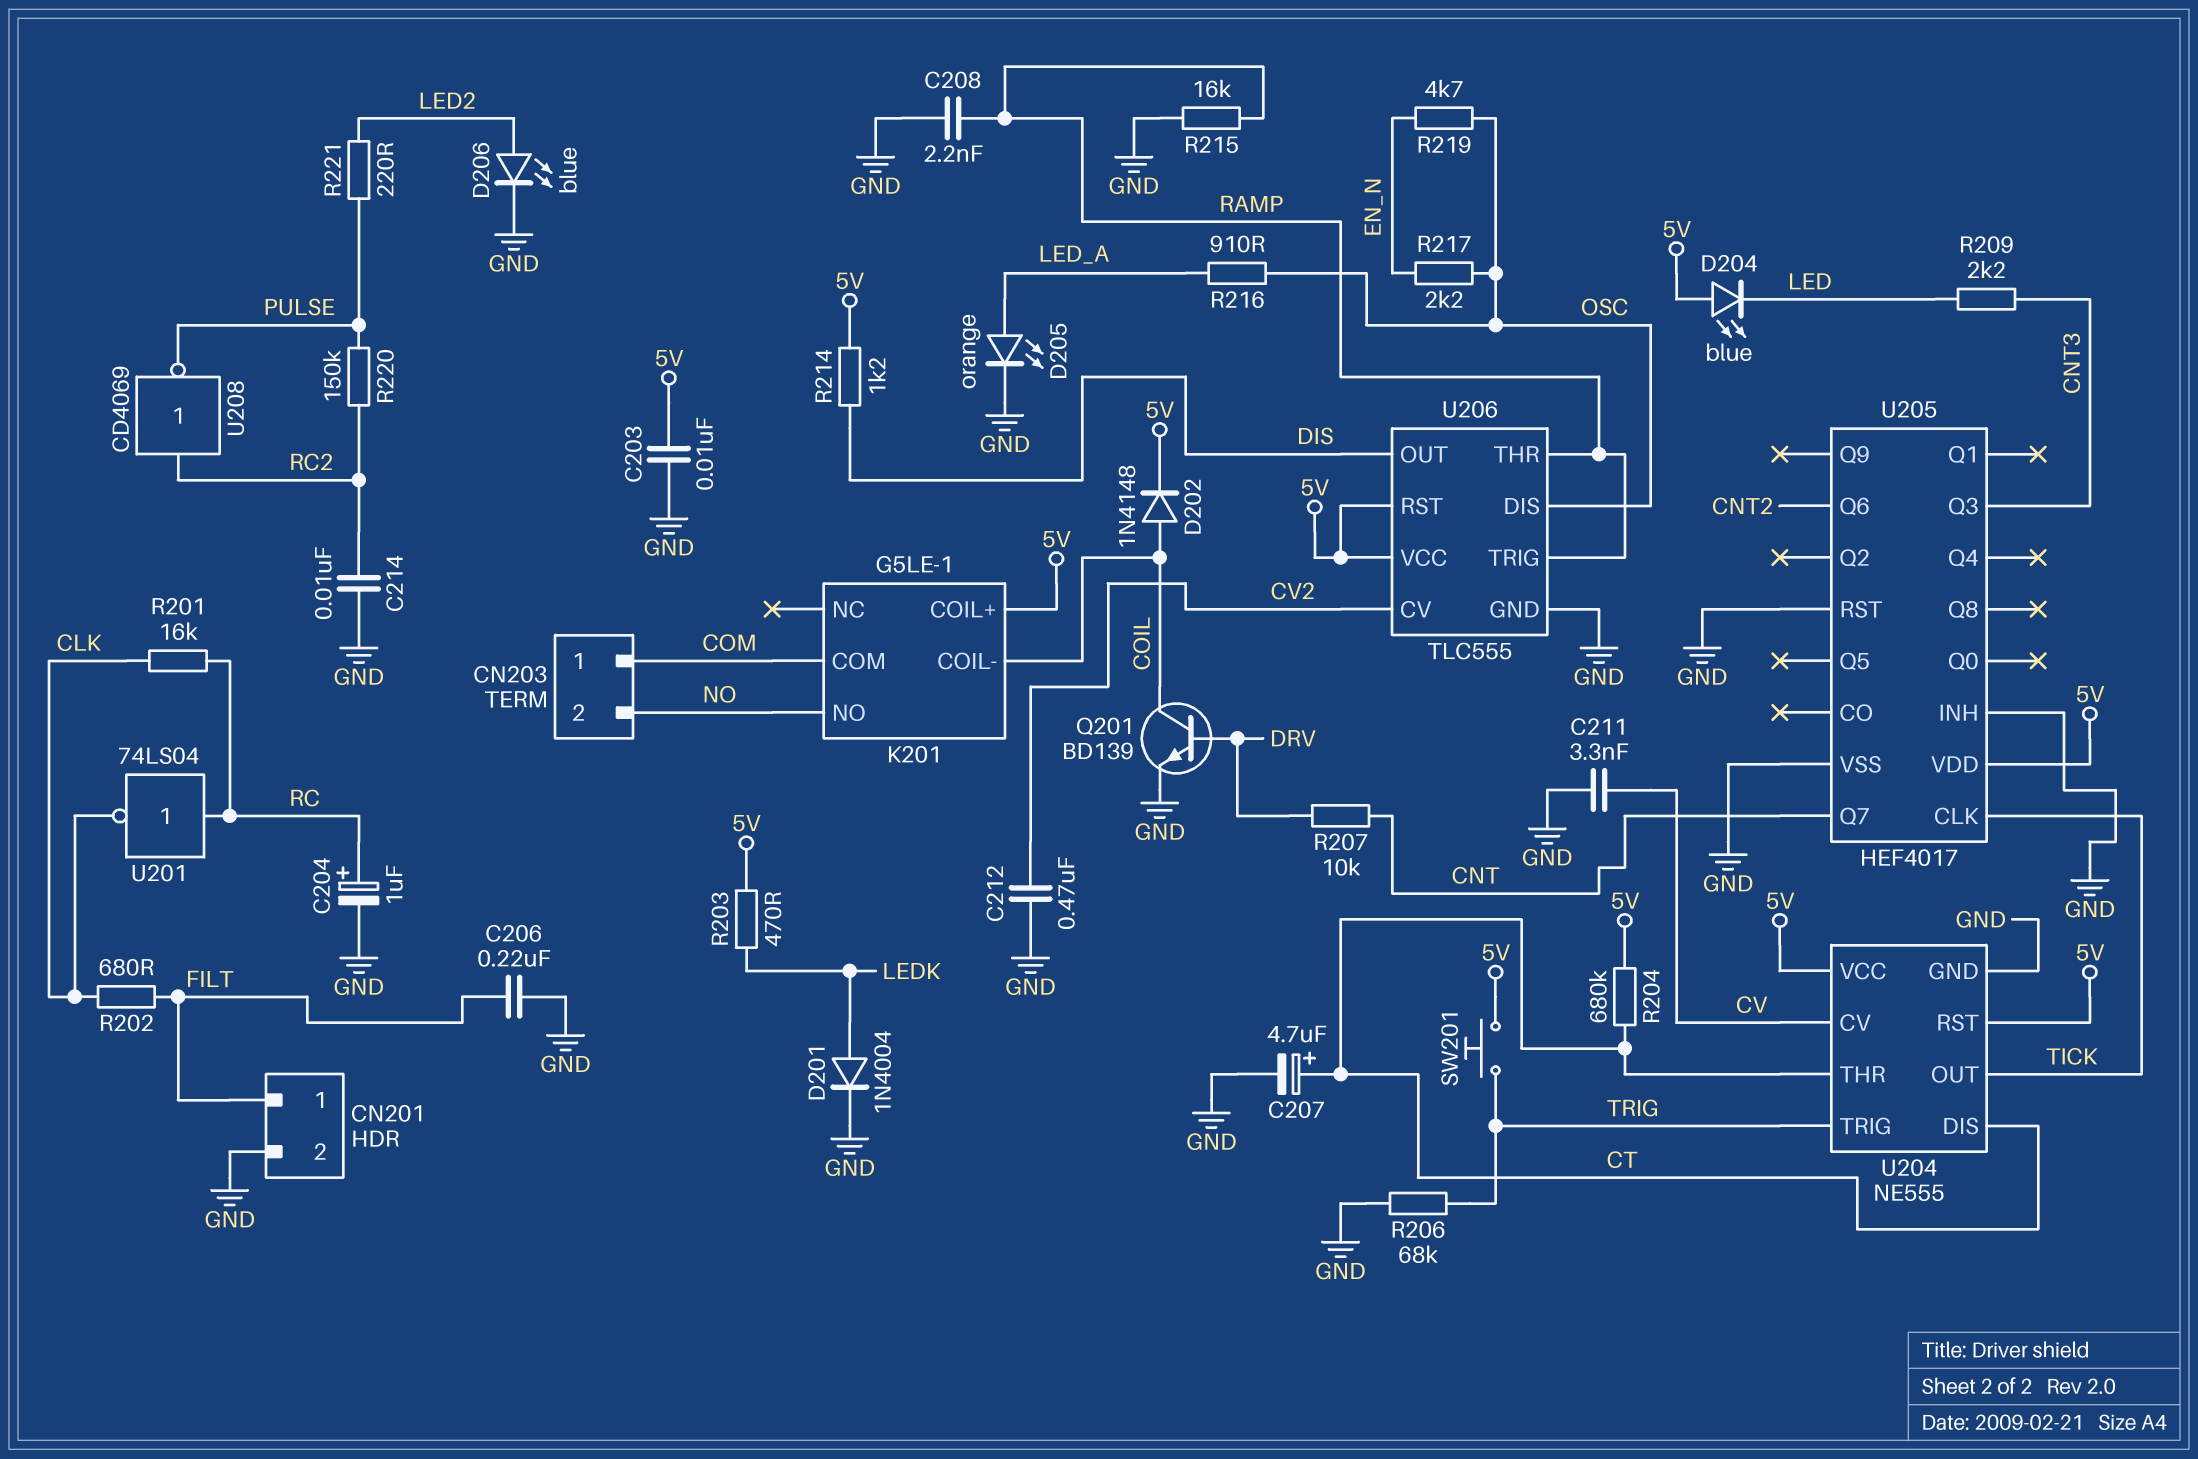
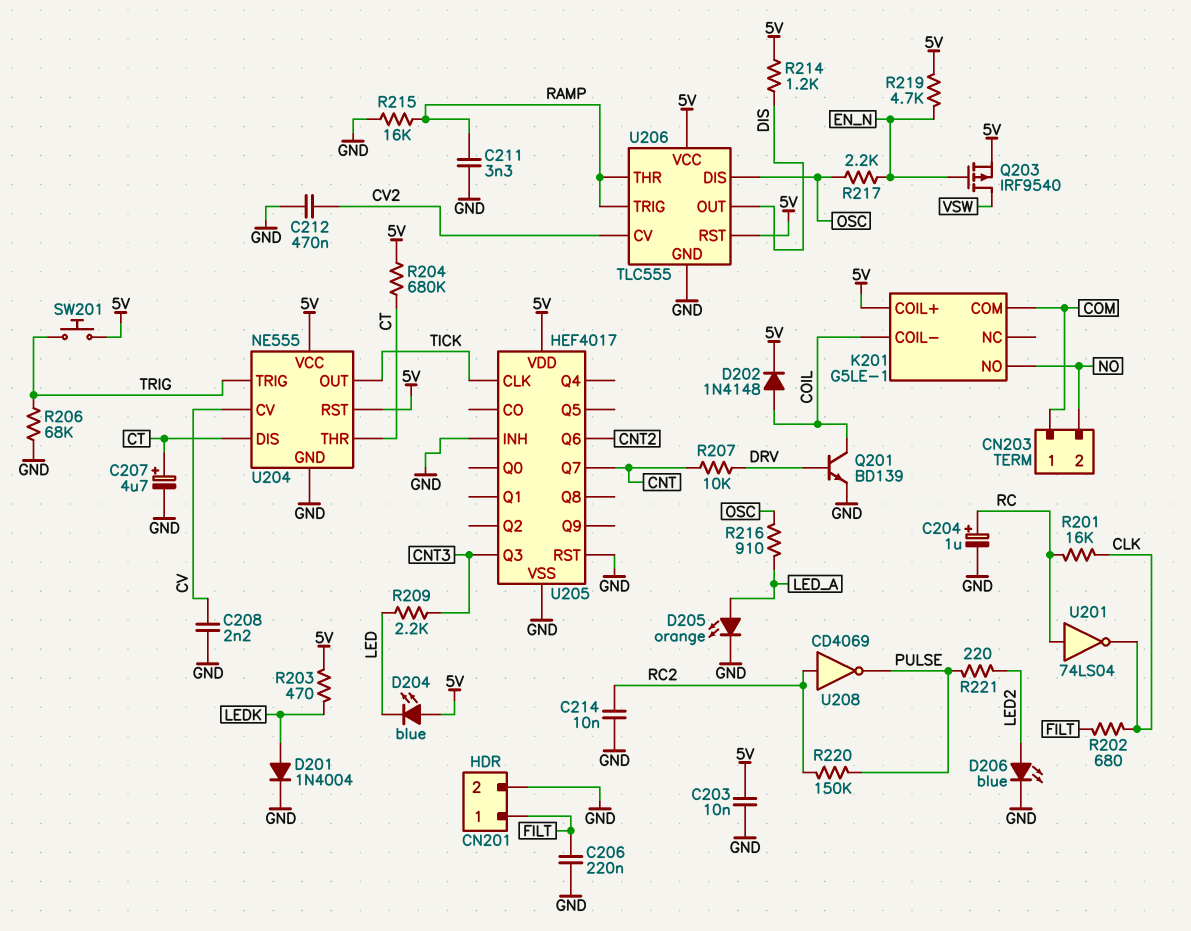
C208: 2.2nF (GND, RAMP) -> 2.2nF (CV, GND)
C211: 3.3nF (CV, GND) -> 3.3nF (GND, RAMP)
Q203: none -> PMOS IRF9540 (G EN_N, D VSW, S 5V)
R219: 4.7k (EN_N, OSC) -> 4.7k (5V, EN_N)

